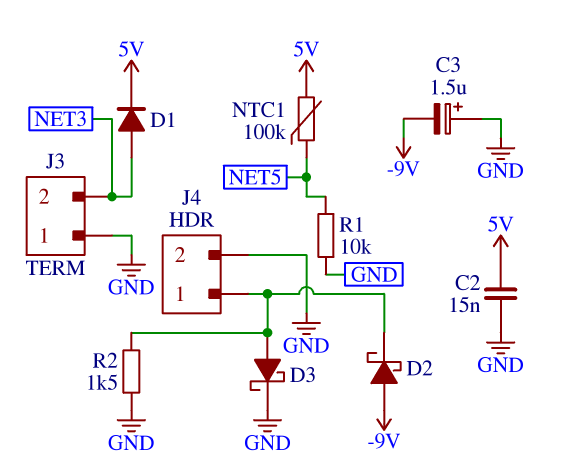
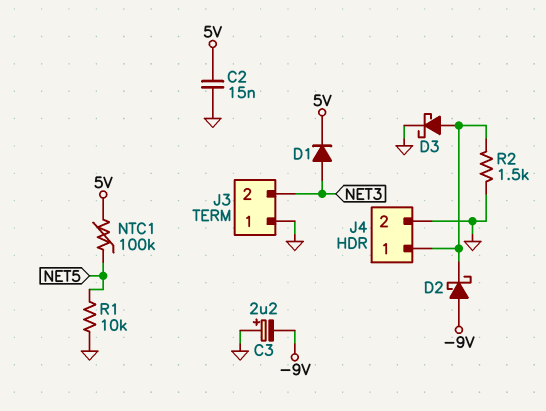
C3: 1.5uF (plus GND, minus -9V) -> 2.2uF (plus GND, minus -9V)

